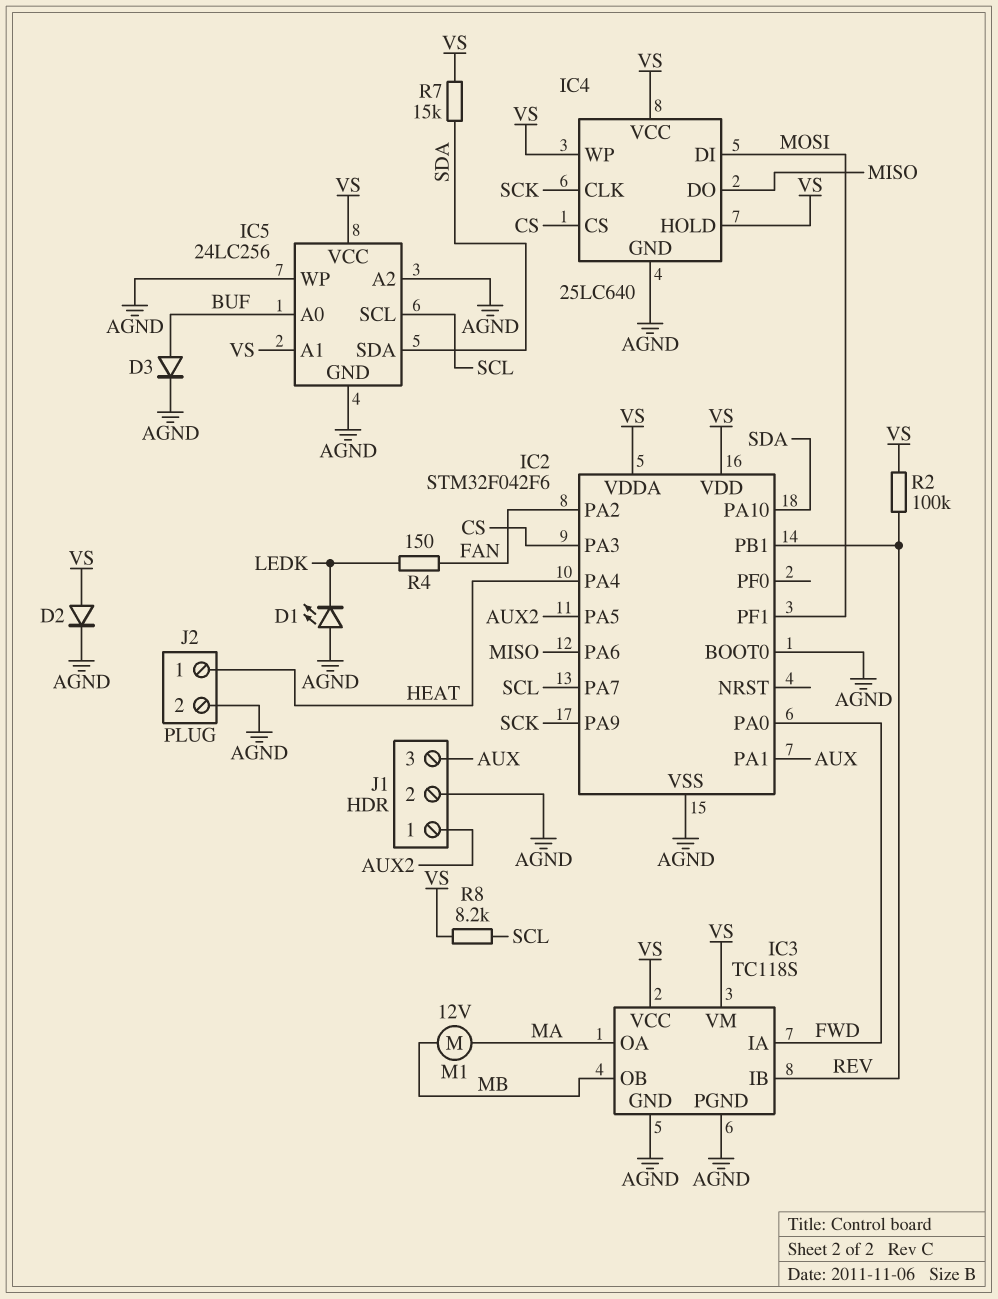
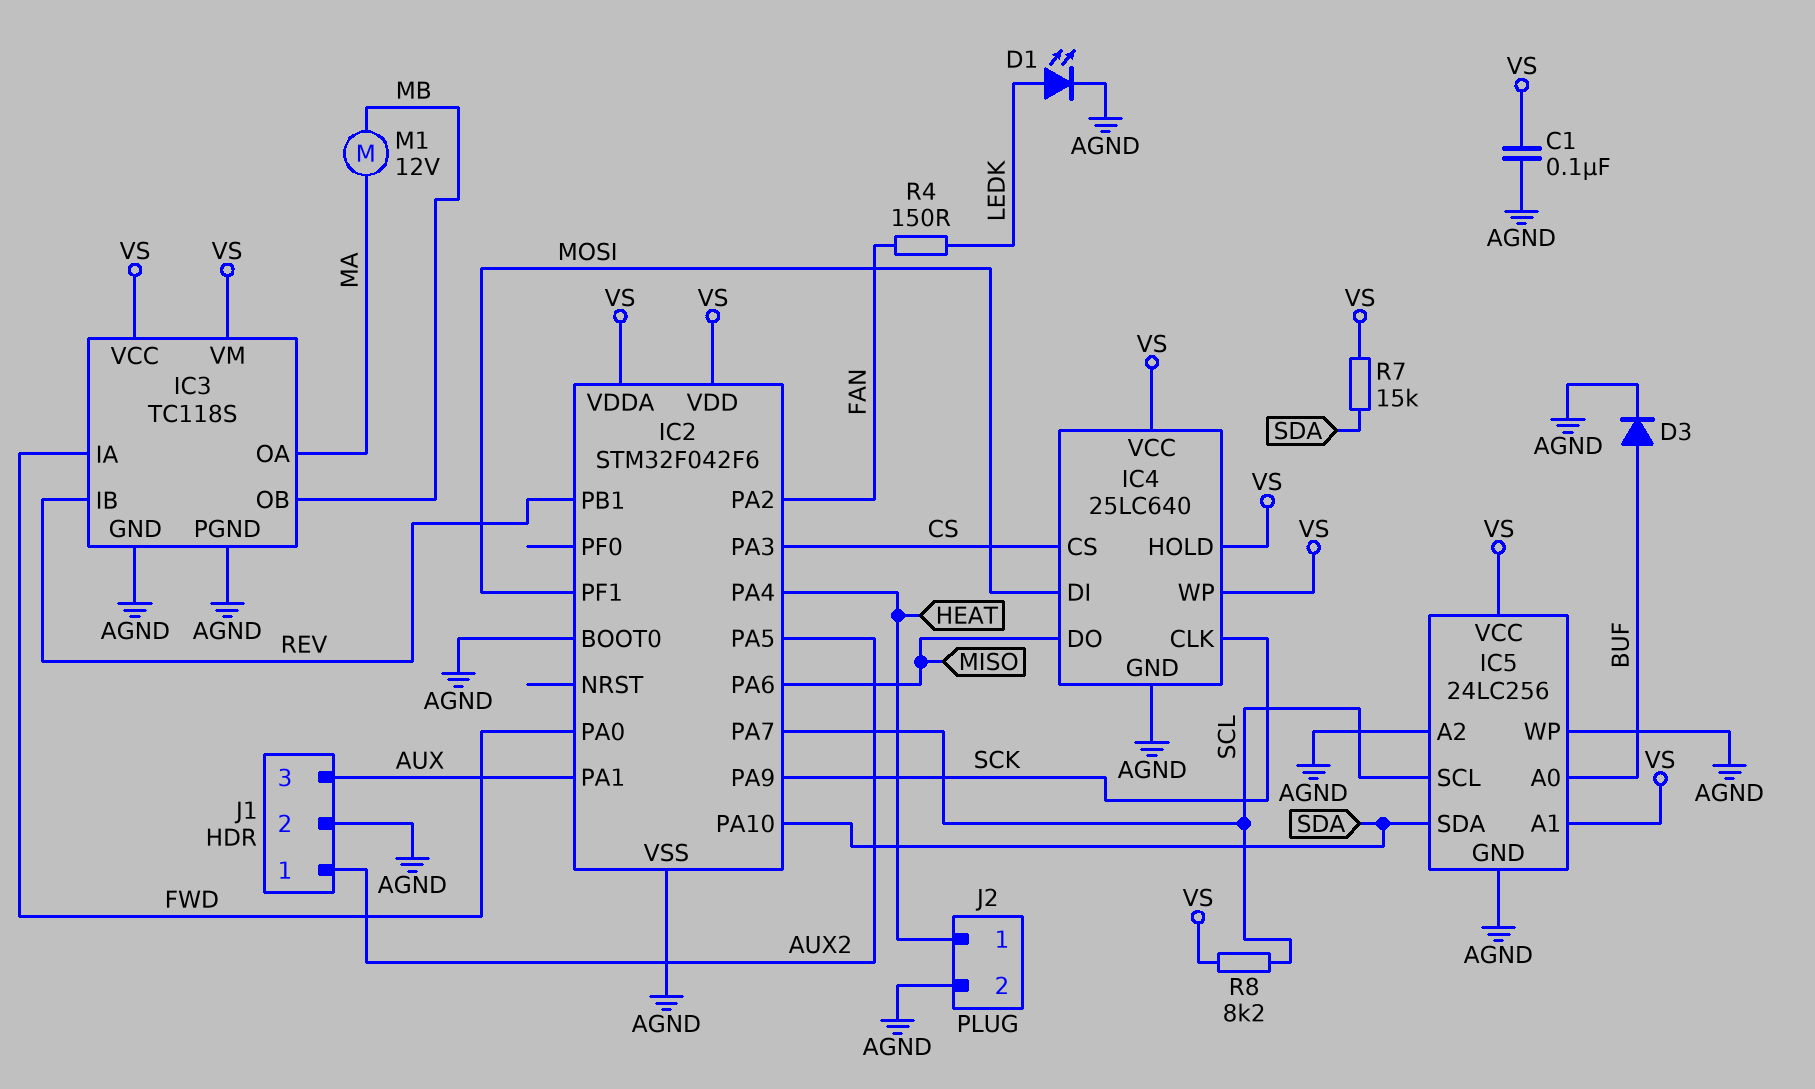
C1: none -> 100nF (AGND, VS)
D1: LED (A AGND, K LEDK) -> LED (A LEDK, K AGND)
D2: diode (A VS, K AGND) -> none
R2: 100k (REV, VS) -> none

